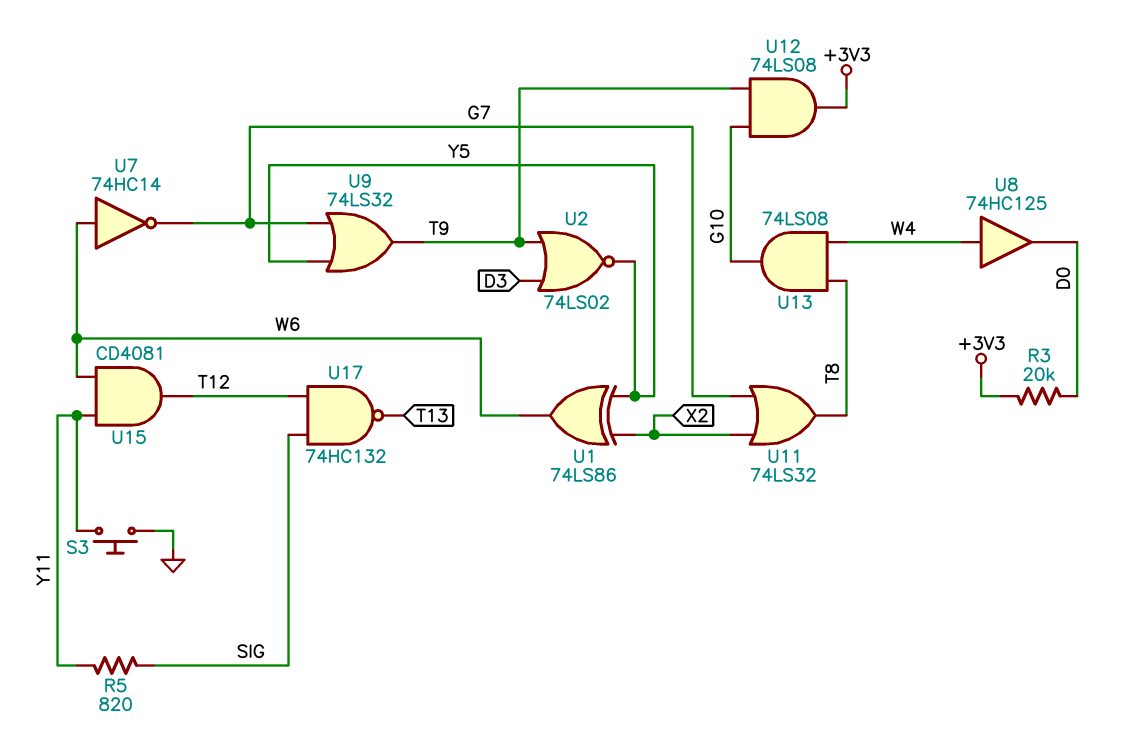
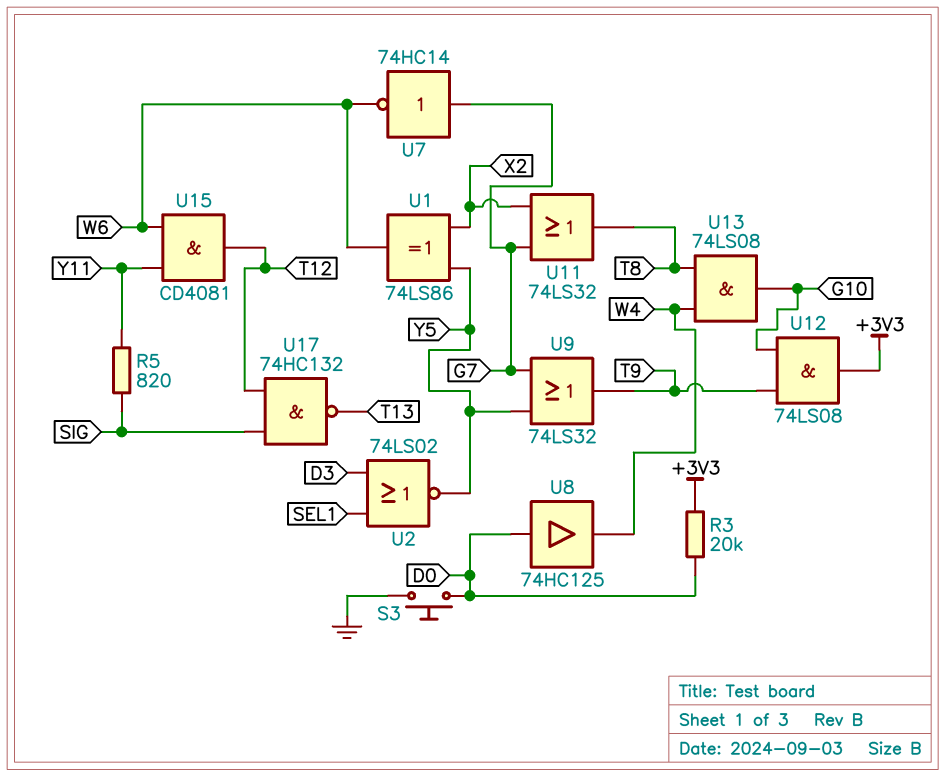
S3: button (GND, Y11) -> button (D0, GND)
U2: NOR 74LS02 (in D3, in T9, out Y5) -> NOR 74LS02 (in D3, in SEL1, out Y5)
U7: NOT 74HC14 (in W6, out G7) -> NOT 74HC14 (in G7, out W6)
U8: buffer 74HC125 (in W4, out D0) -> buffer 74HC125 (in D0, out W4)

